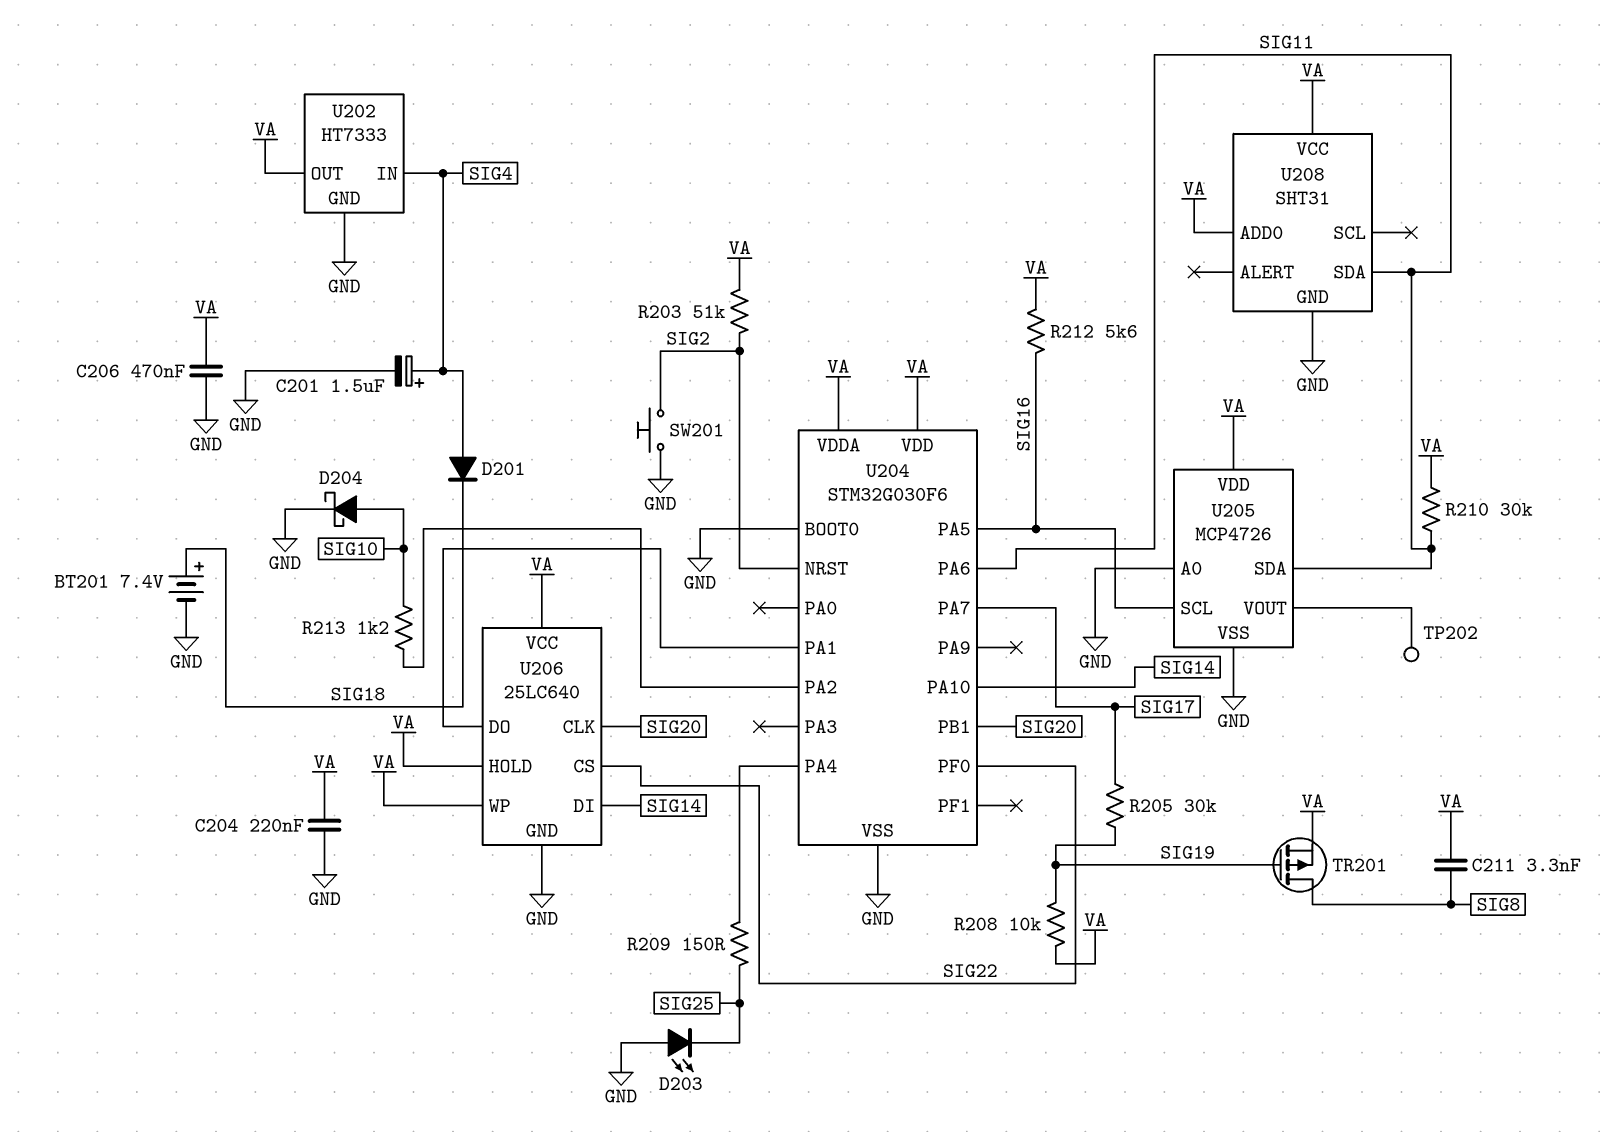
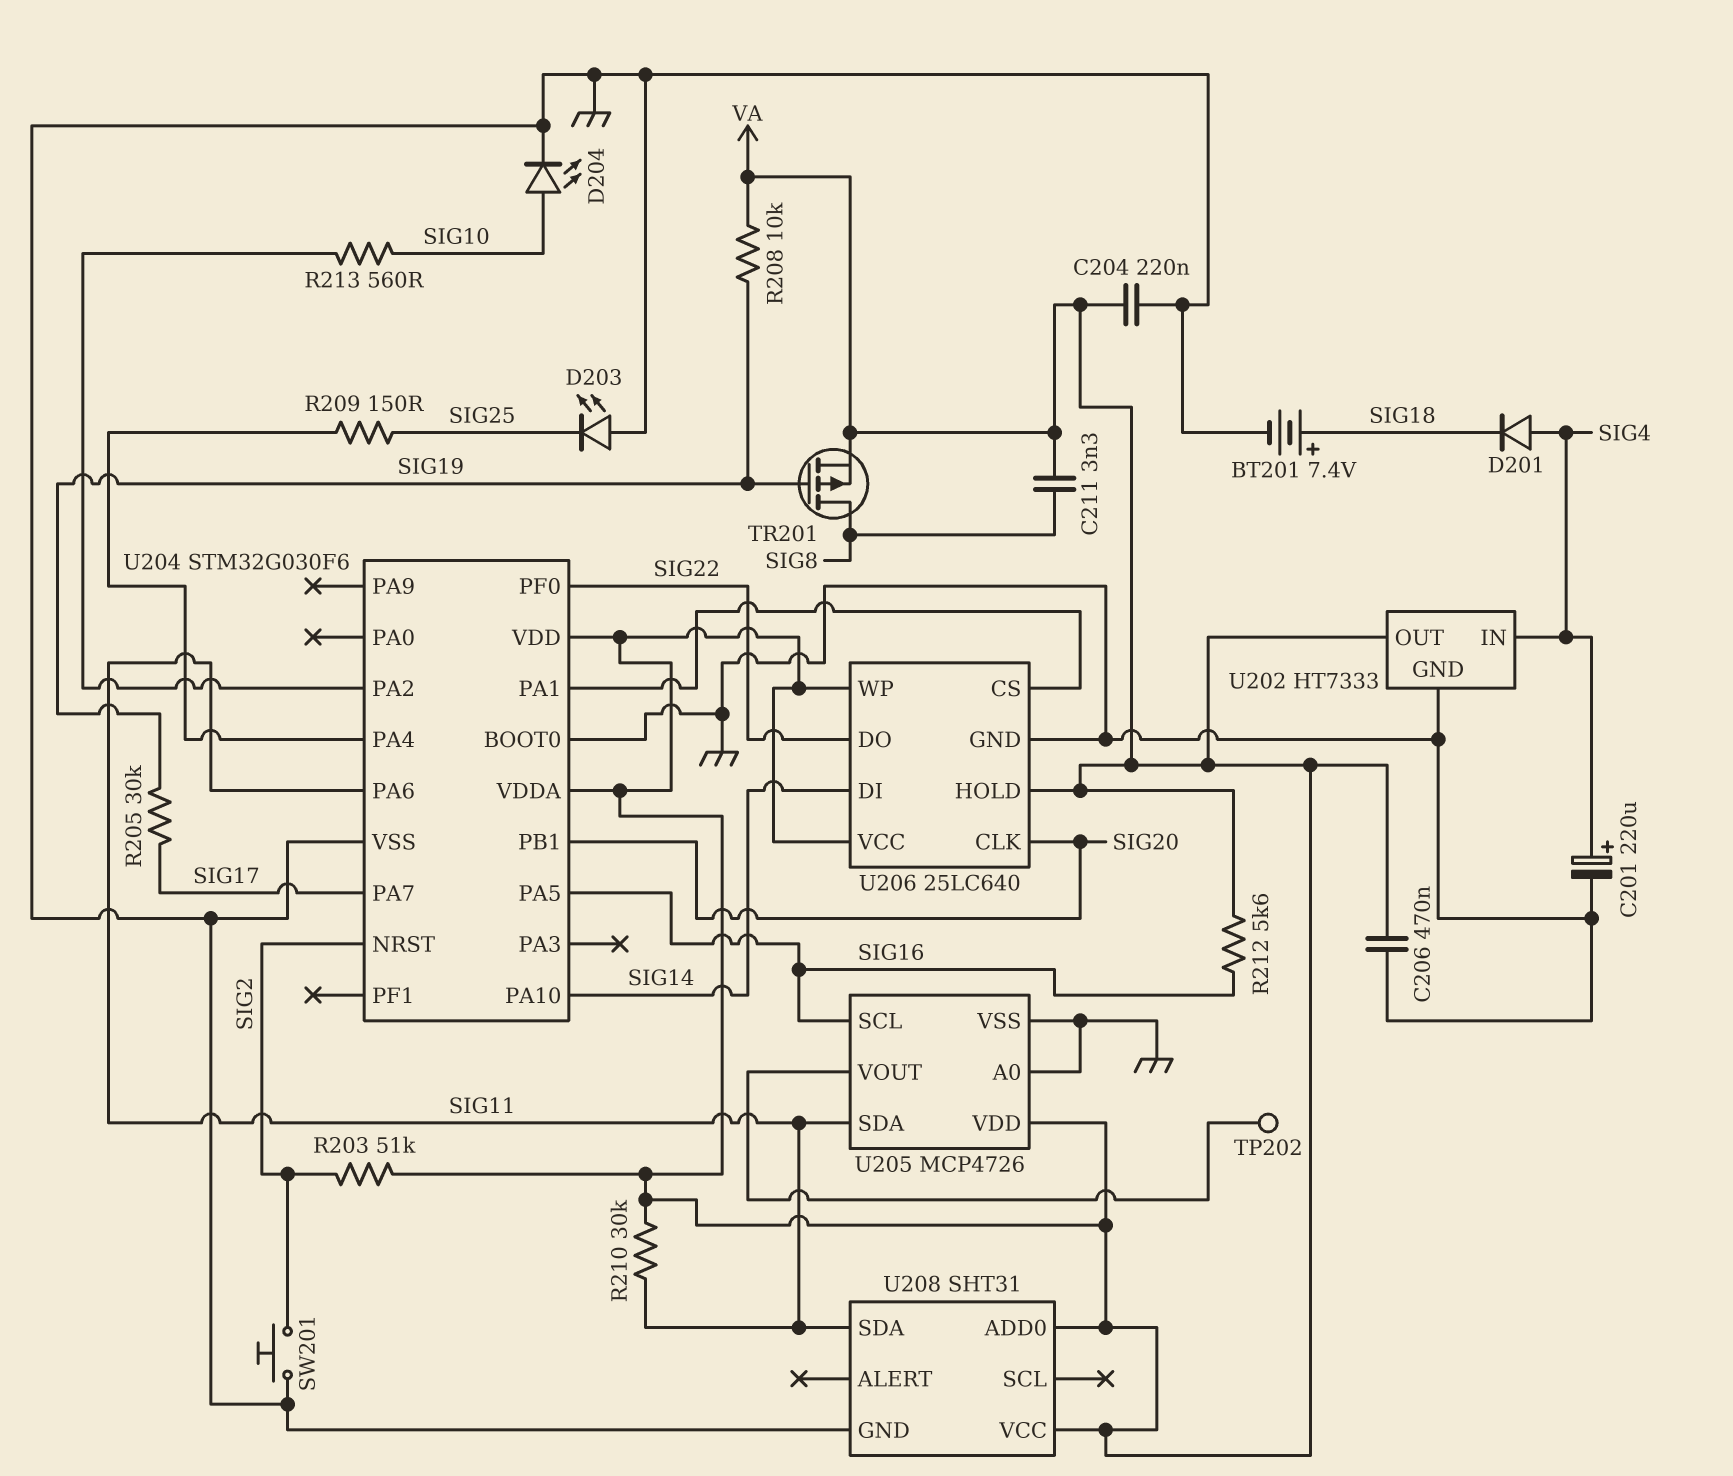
C201: 1.5uF (plus SIG4, minus GND) -> 220uF (plus SIG4, minus GND)
D204: schottky (A SIG10, K GND) -> LED (A SIG10, K GND)
R213: 1.2k (SIG10, U204/PA2) -> 560 (SIG10, U204/PA2)
U206 pin CS: SIG22 -> U204/PA1
U206 pin DO: U204/PA1 -> SIG22

